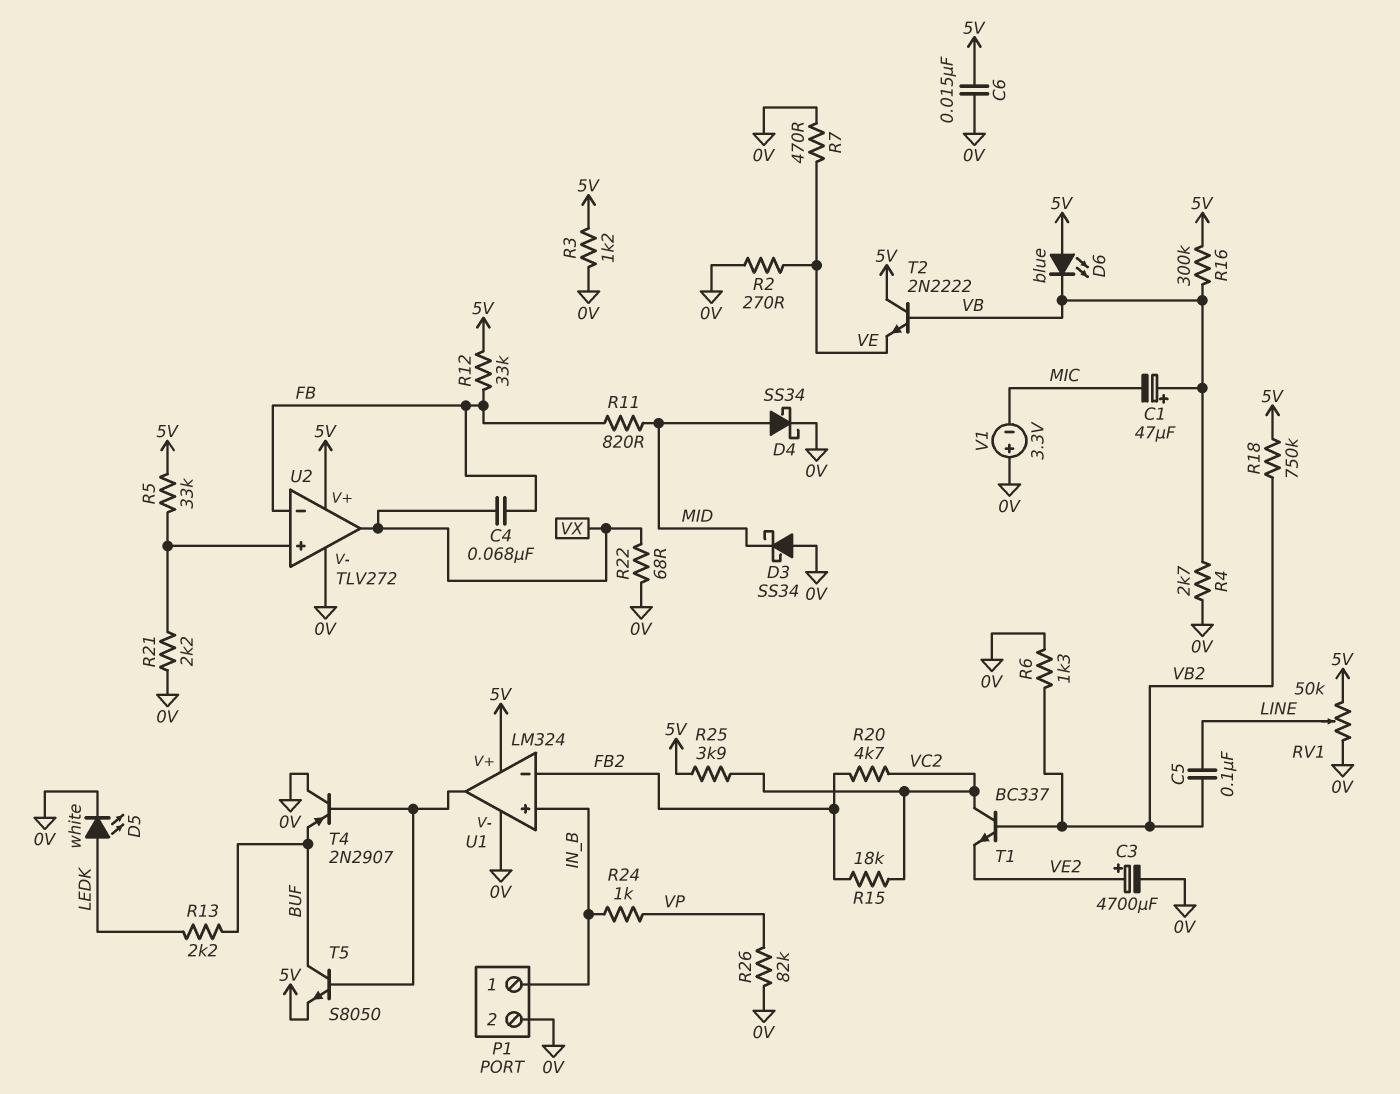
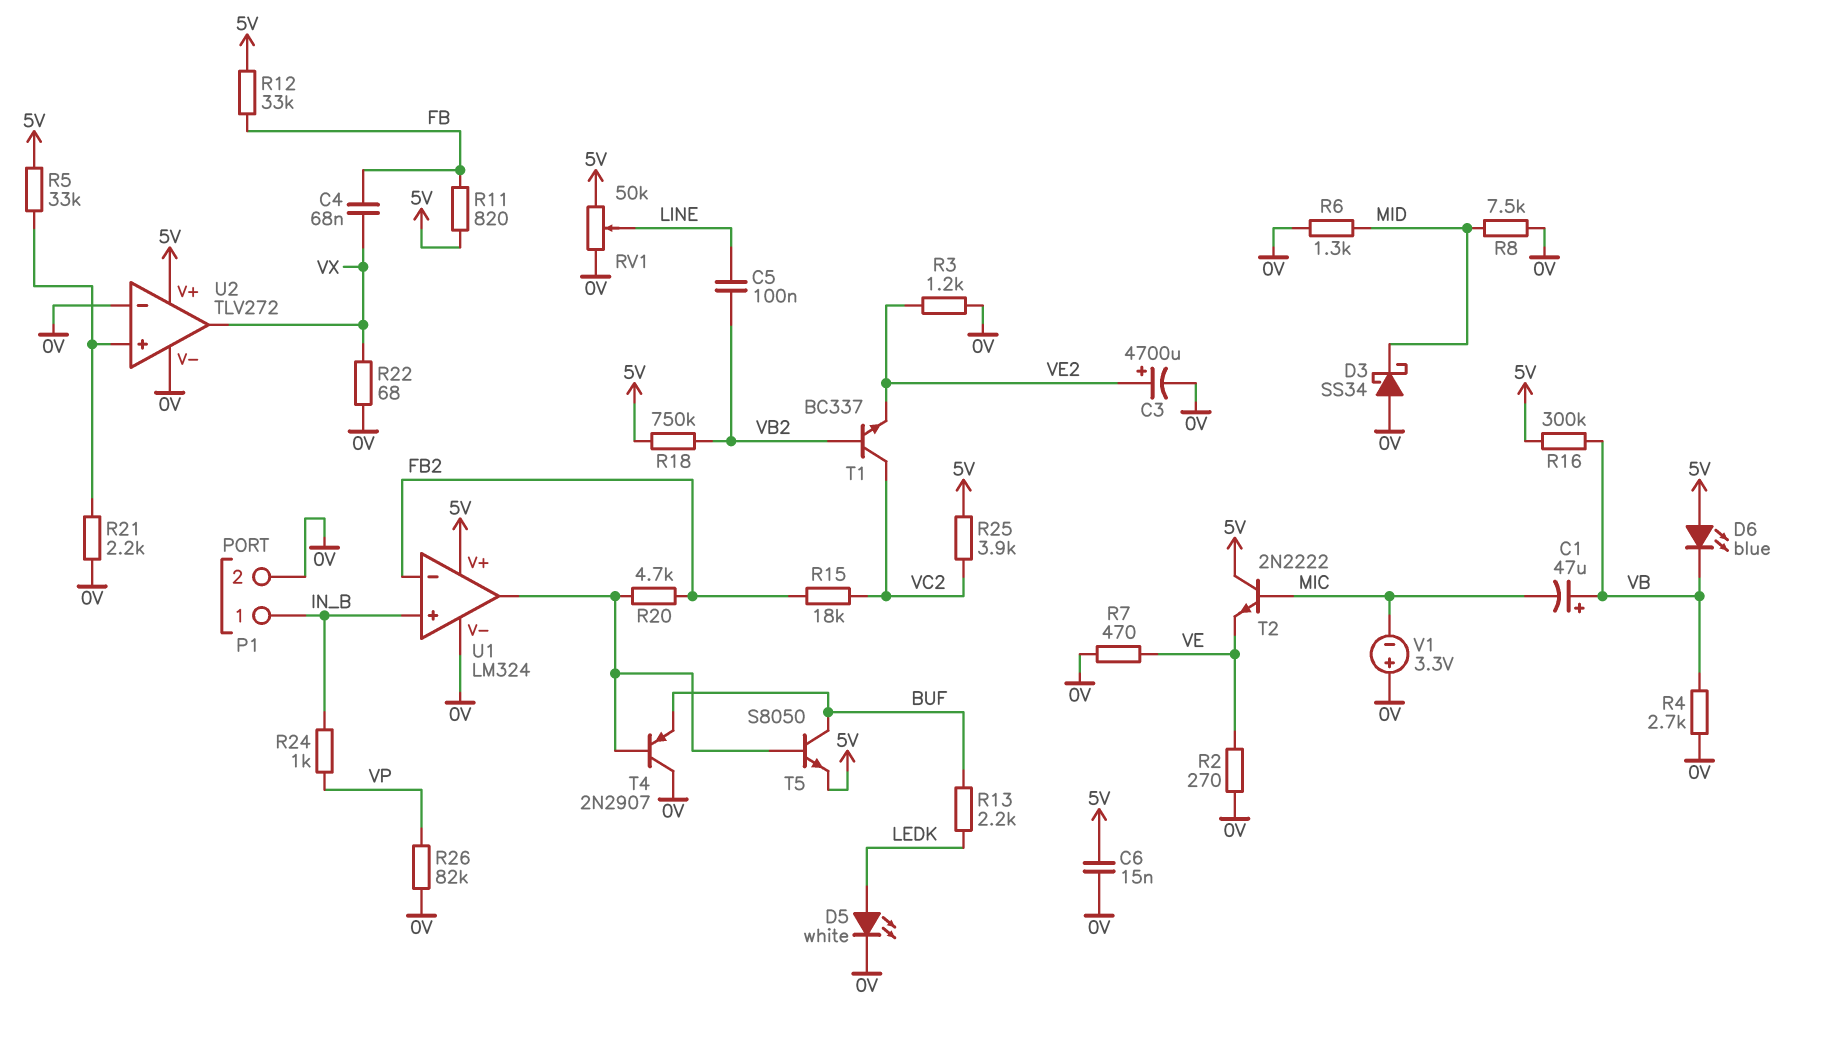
D4: schottky SS34 (A MID, K 0V) -> none
R3: 1.2k (0V, 5V) -> 1.2k (0V, VE2)
R6: 1.3k (0V, VB2) -> 1.3k (0V, MID)
R8: none -> 7.5k (0V, MID)
R11: 820 (FB, MID) -> 820 (5V, FB)
R20: 4.7k (FB2, VC2) -> 4.7k (FB2, U1/out)
T2: NPN 2N2222 (B VB, C 5V, E VE) -> NPN 2N2222 (B MIC, C 5V, E VE)
U2 pin in-: FB -> 0V

